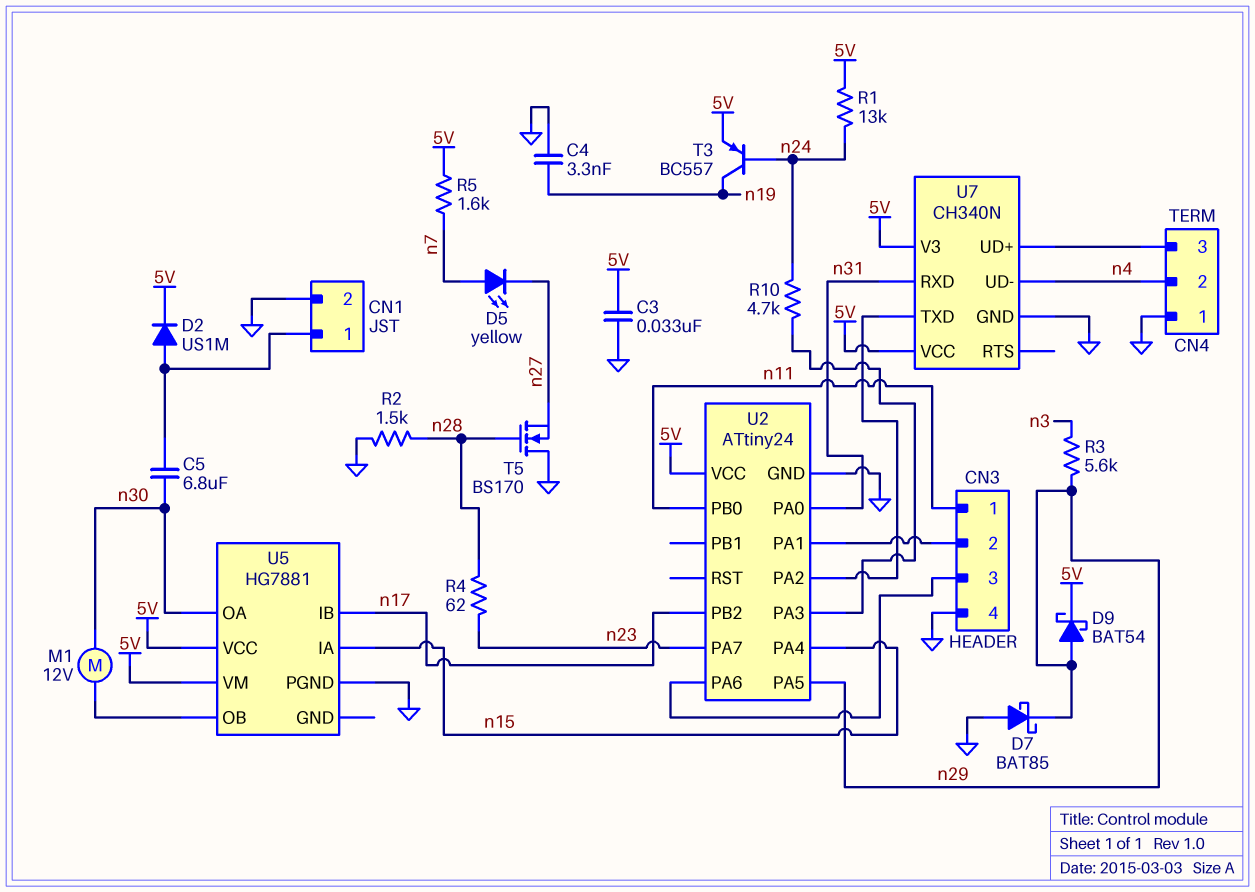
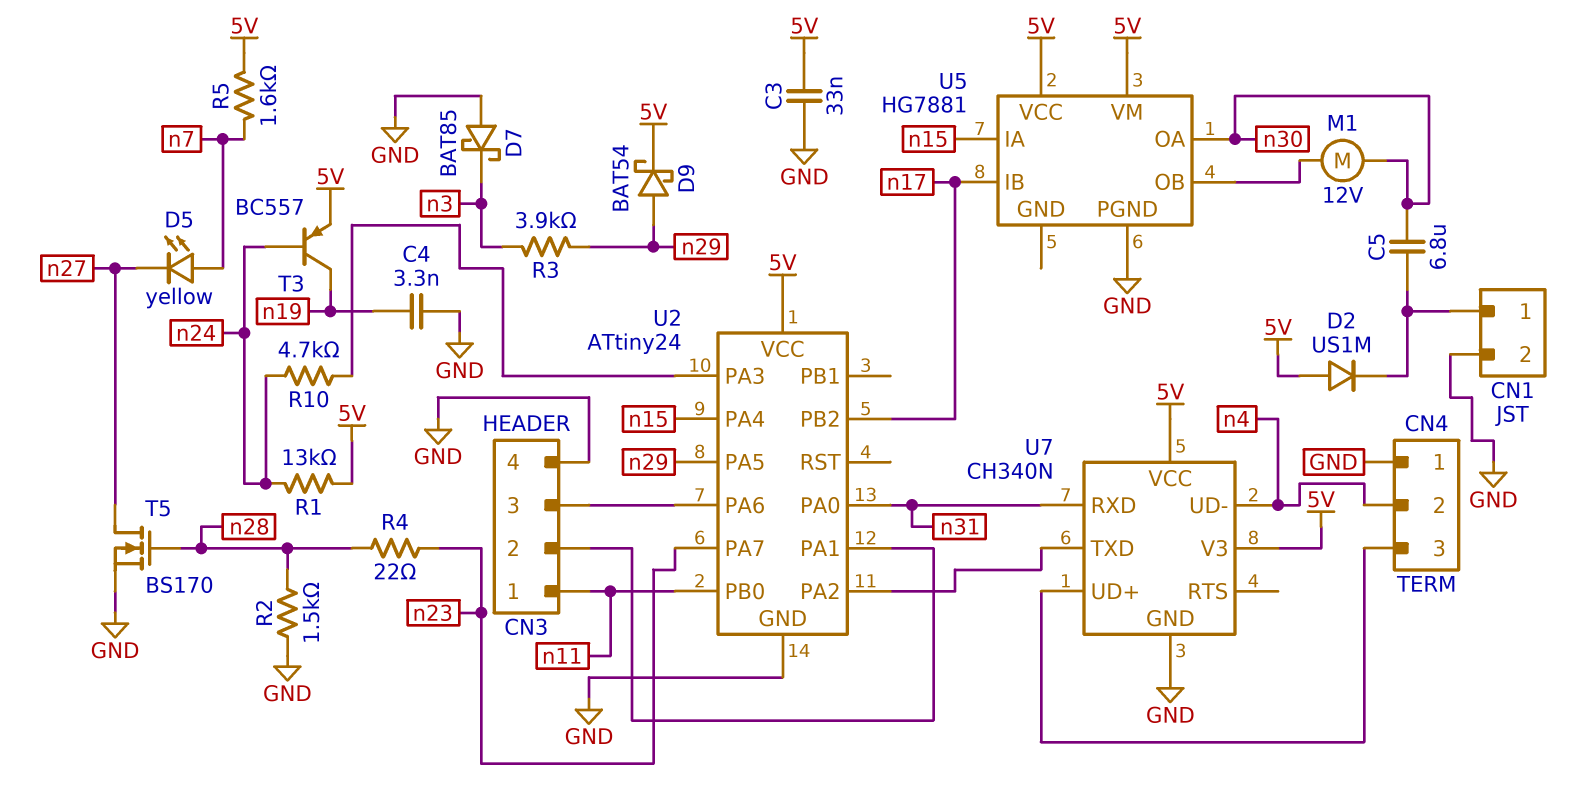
D2: diode US1M (A CN1/1, K 5V) -> diode US1M (A 5V, K CN1/1)
D7: schottky BAT85 (A GND, K n29) -> schottky BAT85 (A GND, K n3)
R3: 5.6k (n3, n29) -> 3.9k (n3, n29)
R4: 62 (n23, n28) -> 22 (n23, n28)
T5: NMOS BS170 (G n28, D GND, S n27) -> NMOS BS170 (G n28, D n27, S GND)

